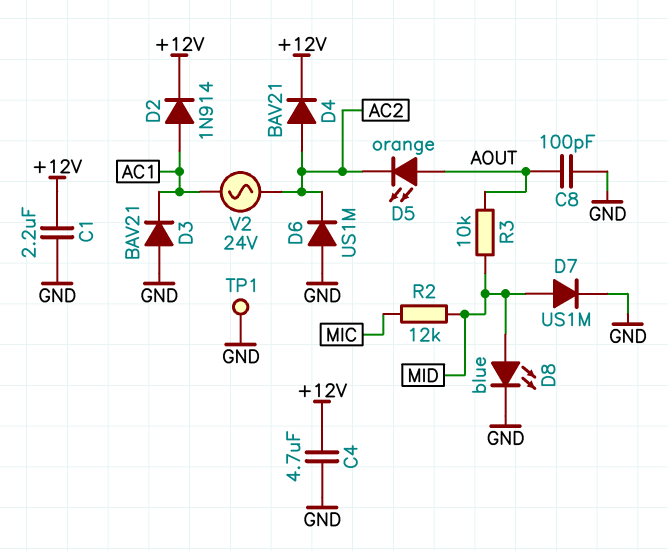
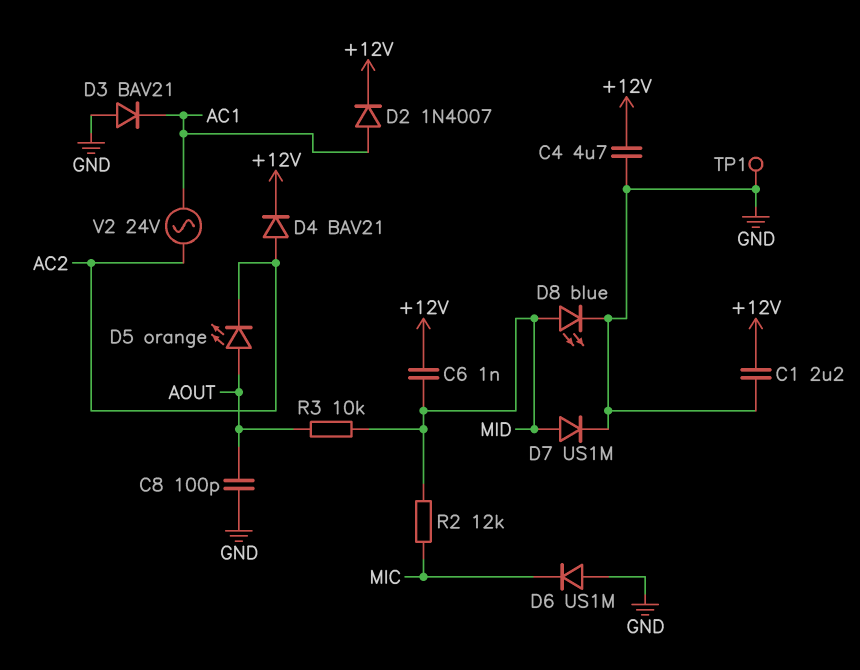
C6: none -> 1nF (+12V, MID)
D2: diode 1N914 (A AC1, K +12V) -> diode 1N4007 (A AC1, K +12V)
D6: diode US1M (A GND, K AC2) -> diode US1M (A GND, K MIC)

